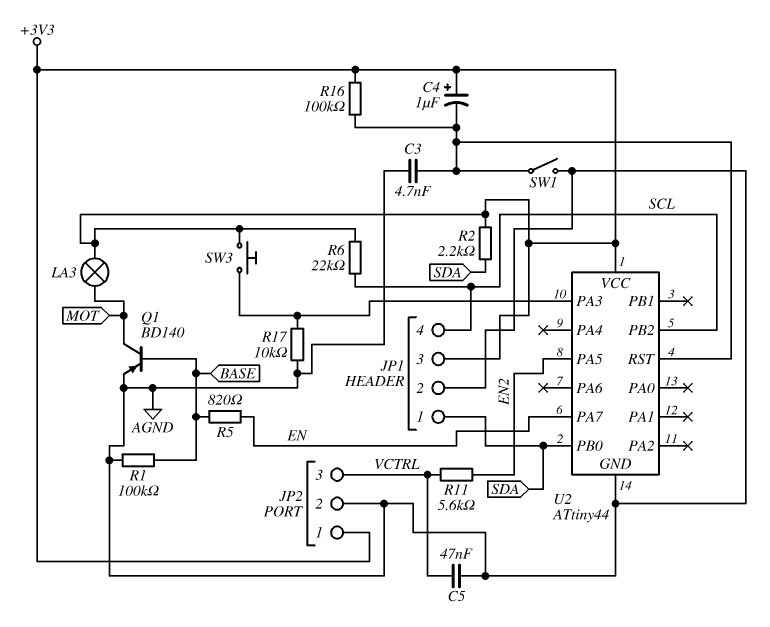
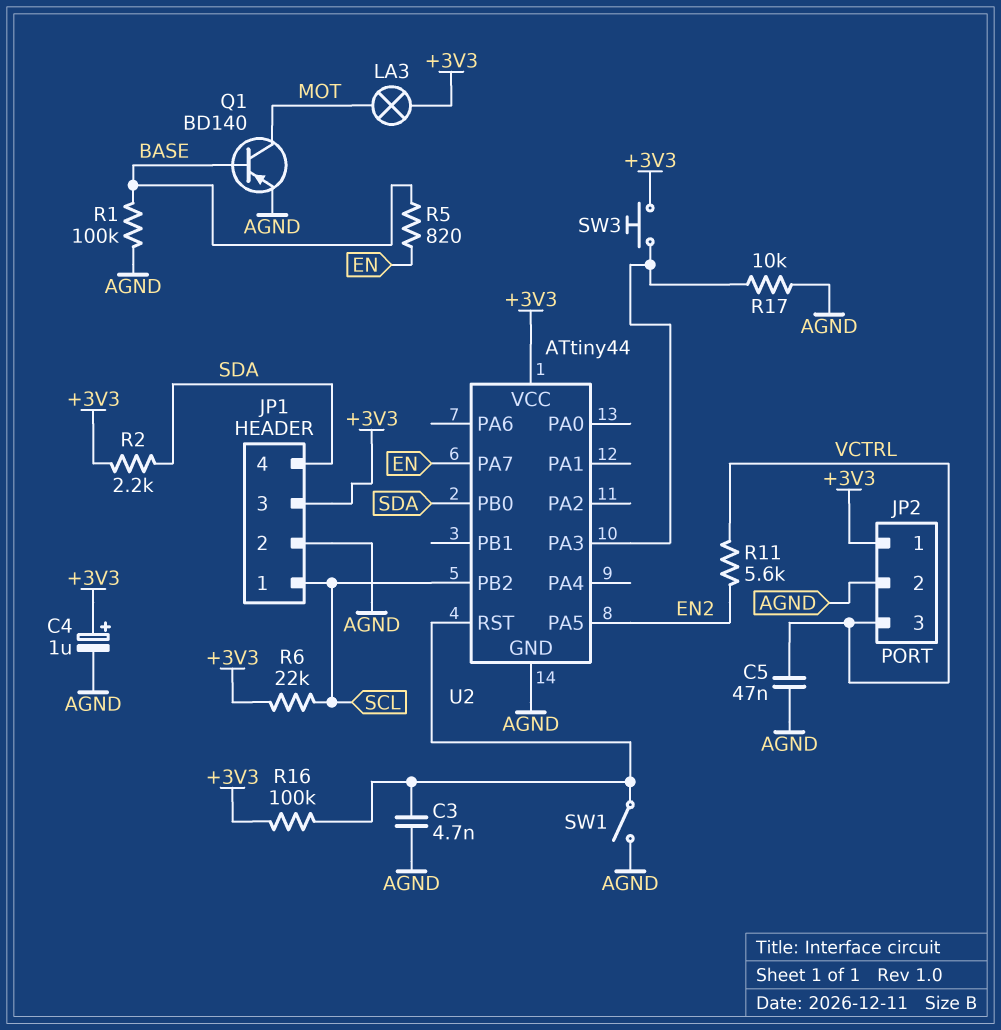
C4: 1uF (plus +3V3, minus U2/RST) -> 1uF (plus +3V3, minus AGND)
JP1 pin 1: SDA -> SCL
JP1 pin 4: SCL -> SDA

